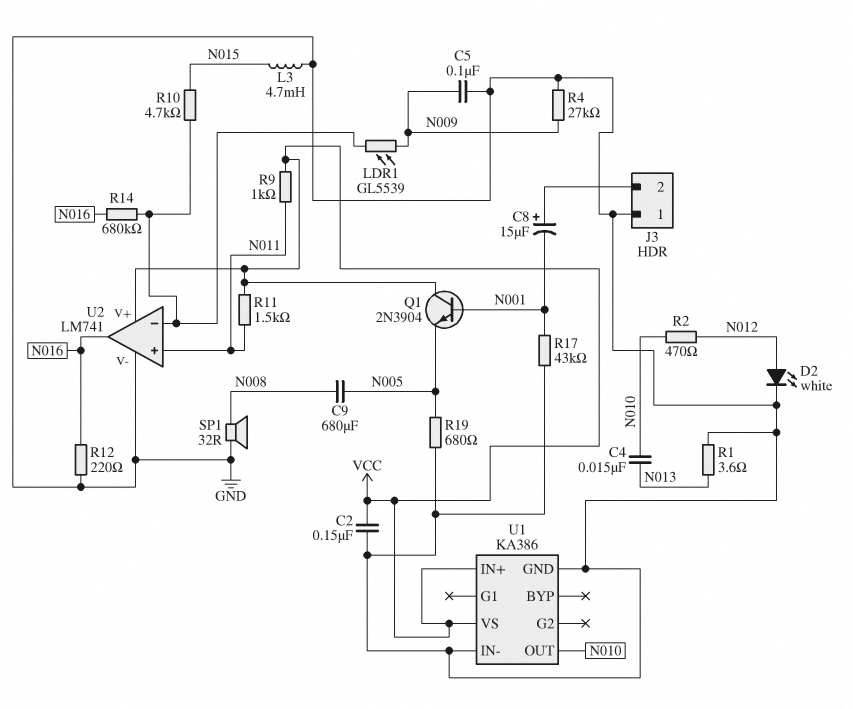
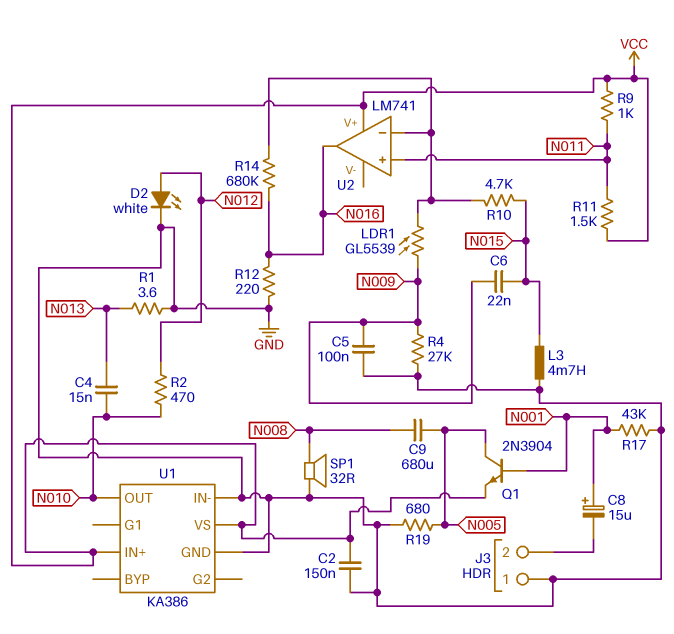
C6: none -> 22nF (N009, N015)
C8: 15uF (plus J3/2, minus N001) -> 15uF (plus N001, minus J3/2)
Q1: NPN 2N3904 (B N001, C VCC, E N005) -> NPN 2N3904 (B N001, C N005, E VCC)
U2 pin V-: GND -> none

